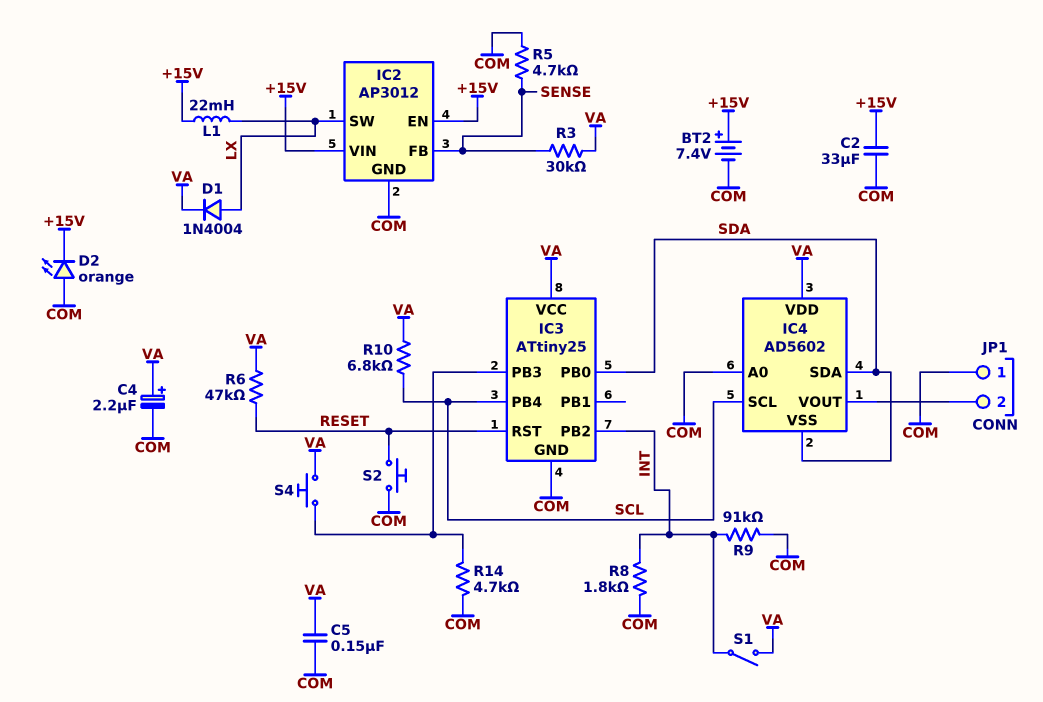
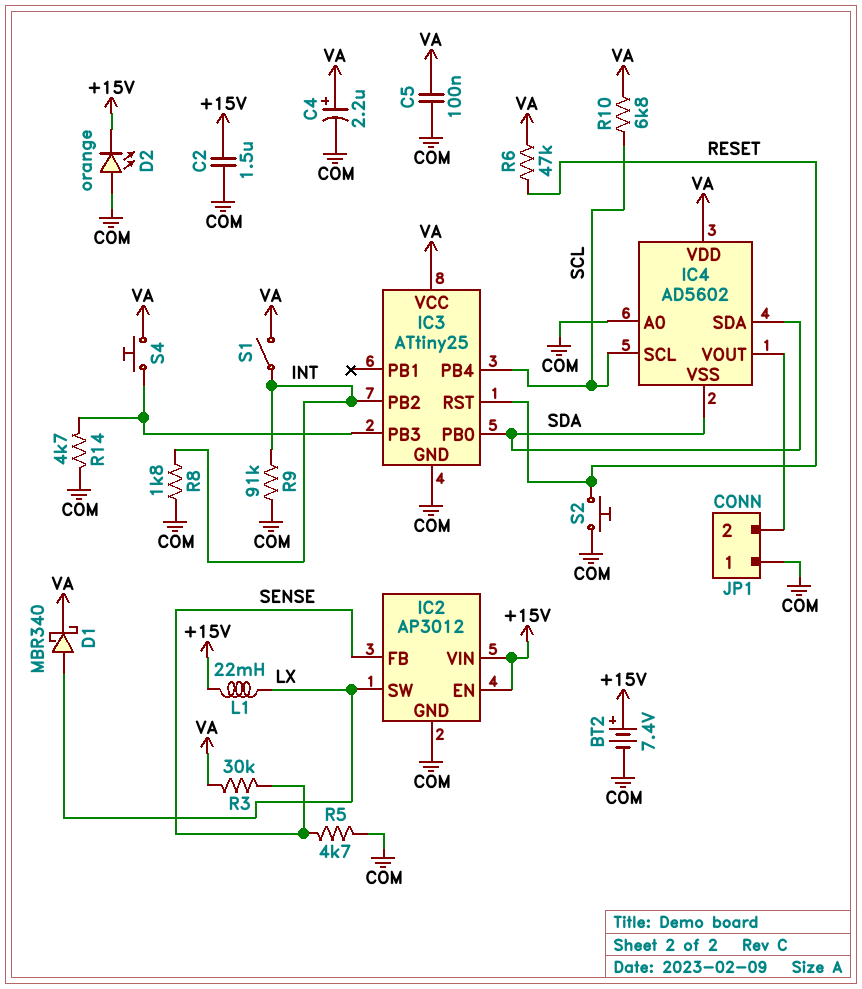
C2: 33uF (+15V, COM) -> 1.5uF (+15V, COM)
C5: 150nF (COM, VA) -> 100nF (COM, VA)
D1: diode 1N4004 (A LX, K VA) -> schottky MBR340 (A LX, K VA)

